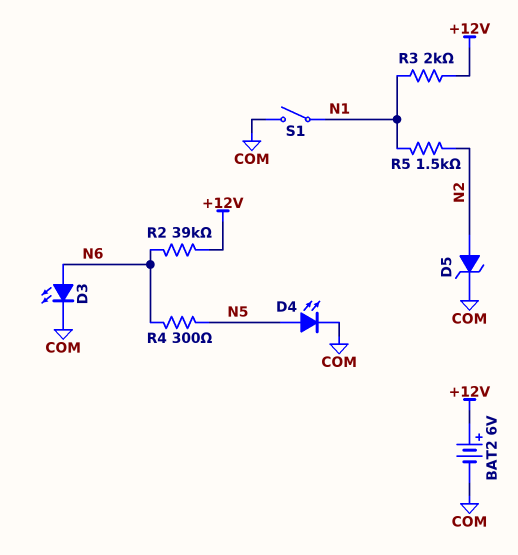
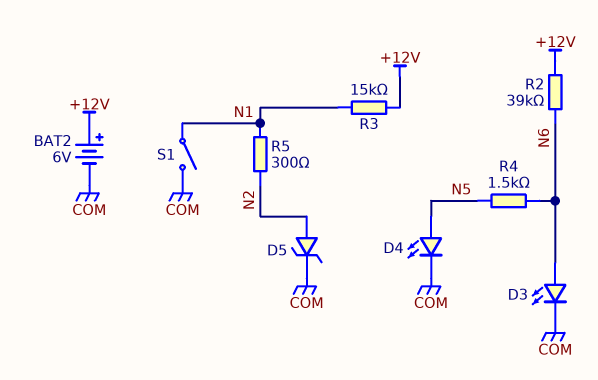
R3: 2k (+12V, N1) -> 15k (+12V, N1)
R4: 300 (N5, N6) -> 1.5k (N5, N6)
R5: 1.5k (N1, N2) -> 300 (N1, N2)

